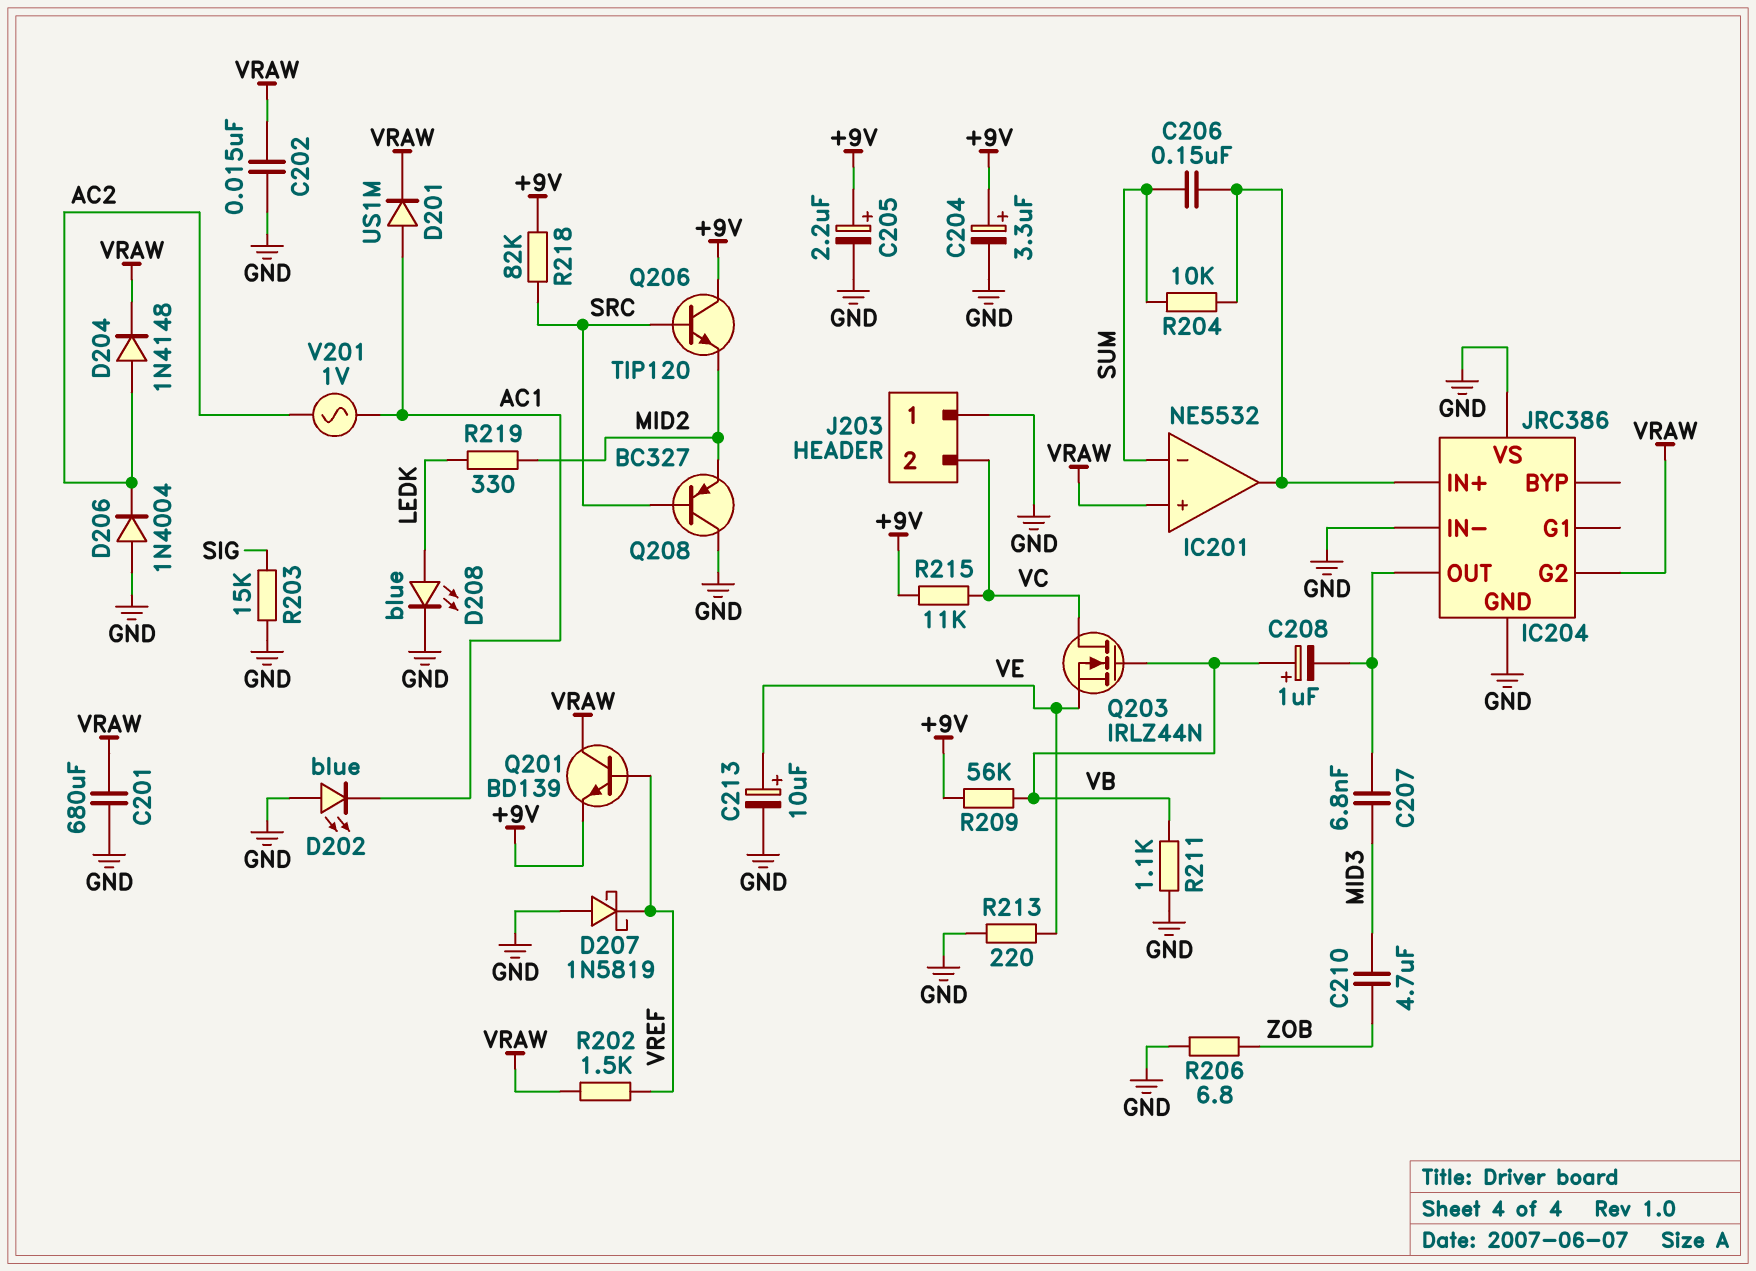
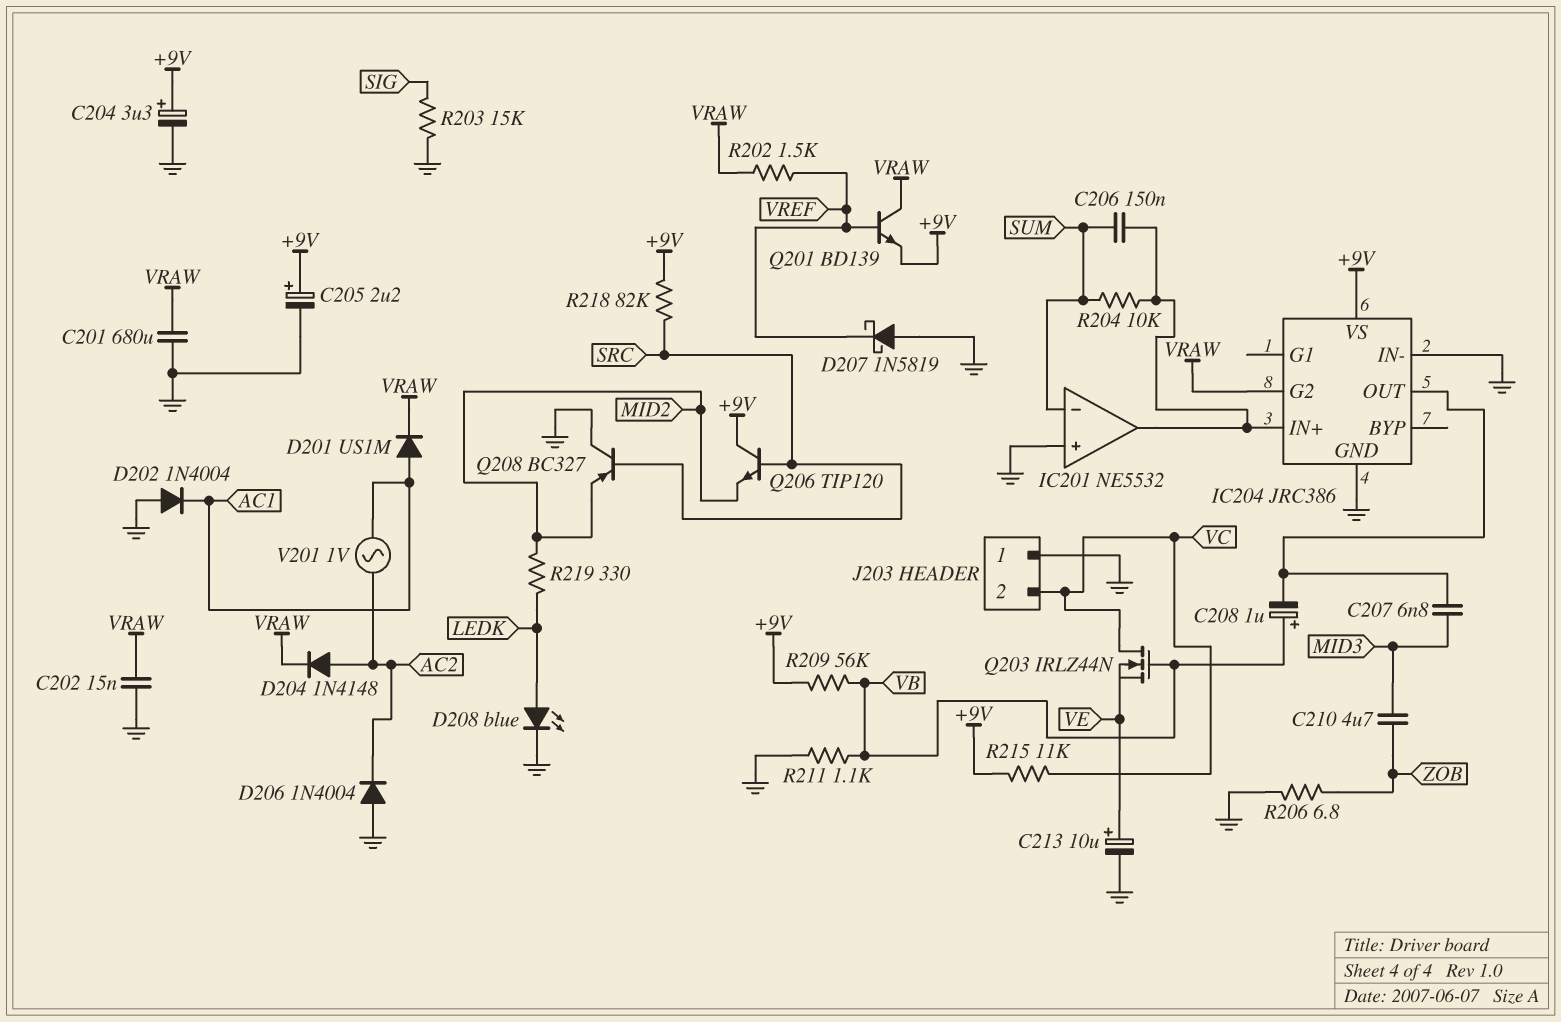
D202: LED blue (A GND, K AC1) -> diode 1N4004 (A GND, K AC1)
IC201 pin in+: VRAW -> GND
IC204 pin VS: GND -> +9V
R213: 220 (GND, VE) -> none

